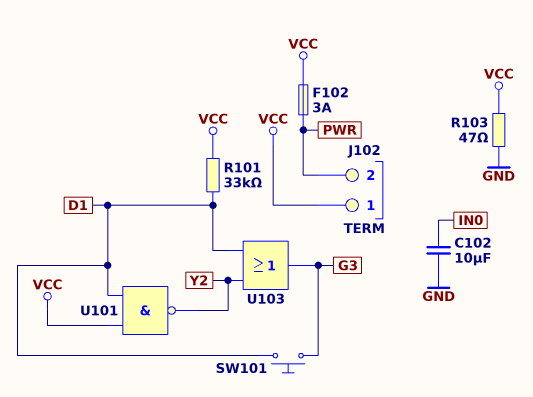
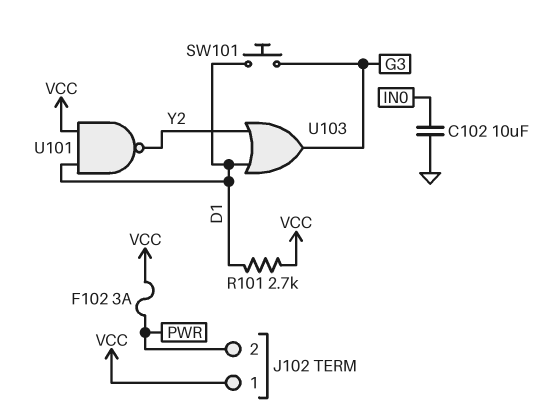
R101: 33k (D1, VCC) -> 2.7k (D1, VCC)
R103: 47 (GND, VCC) -> none

